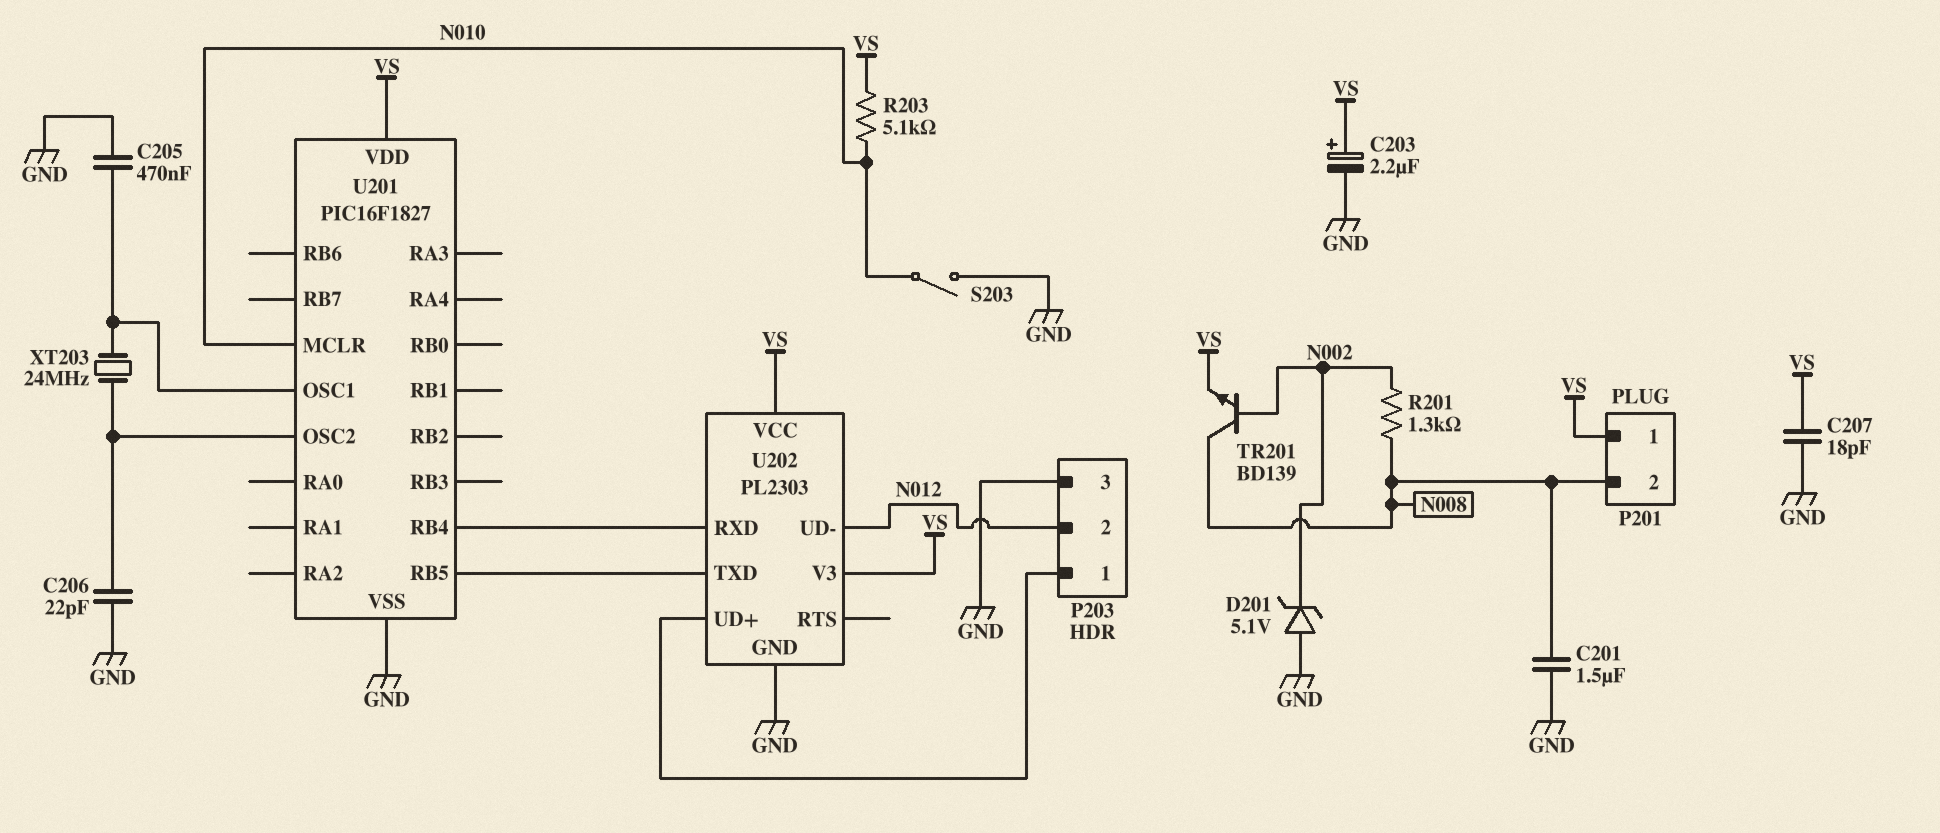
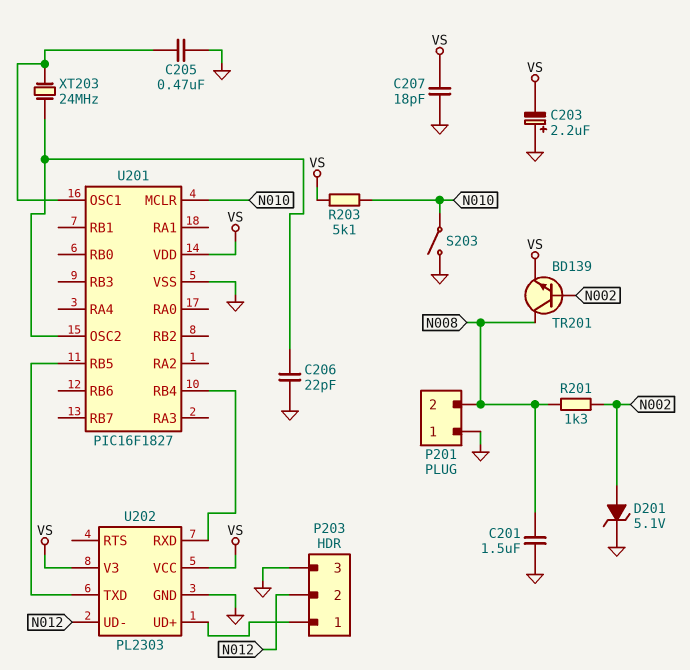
C203: 2.2uF (plus VS, minus GND) -> 2.2uF (plus GND, minus VS)
D201: zener 5.1V (A GND, K N002) -> zener 5.1V (A N002, K GND)
P201 pin 1: VS -> GND

